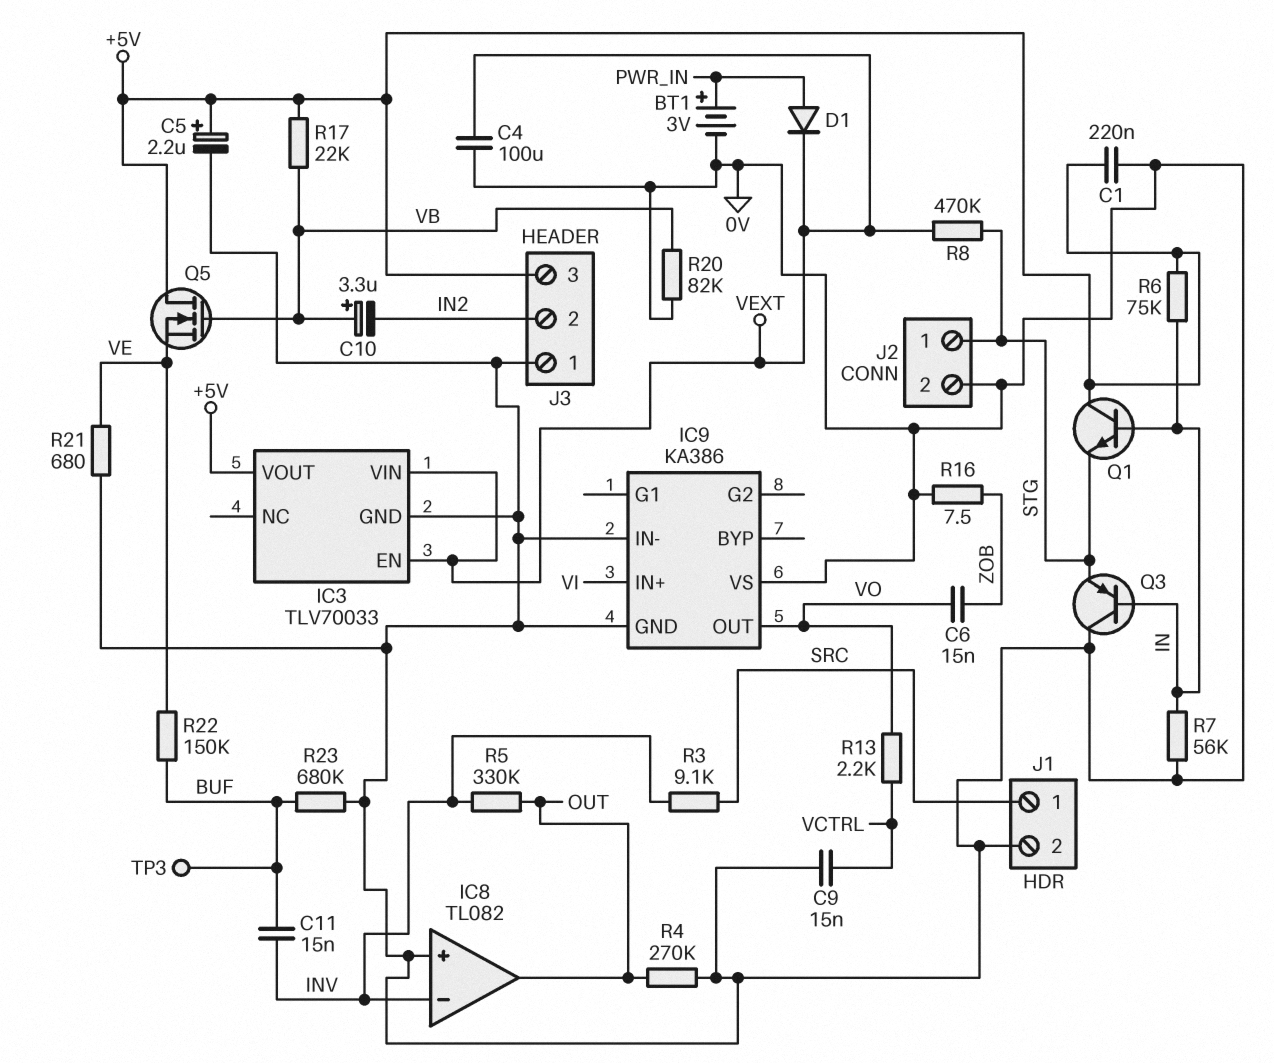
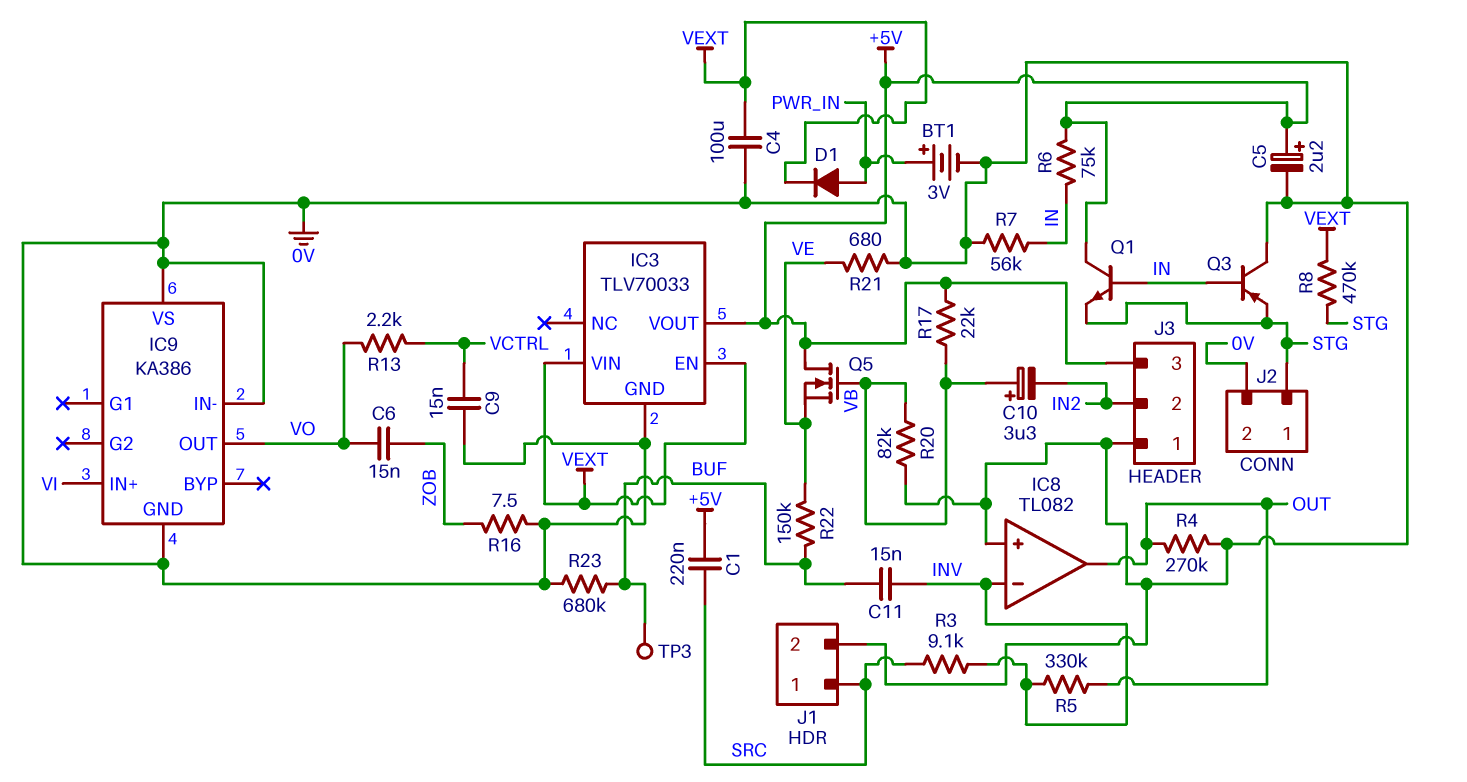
C1: 220nF (+5V, 0V) -> 220nF (+5V, SRC)

